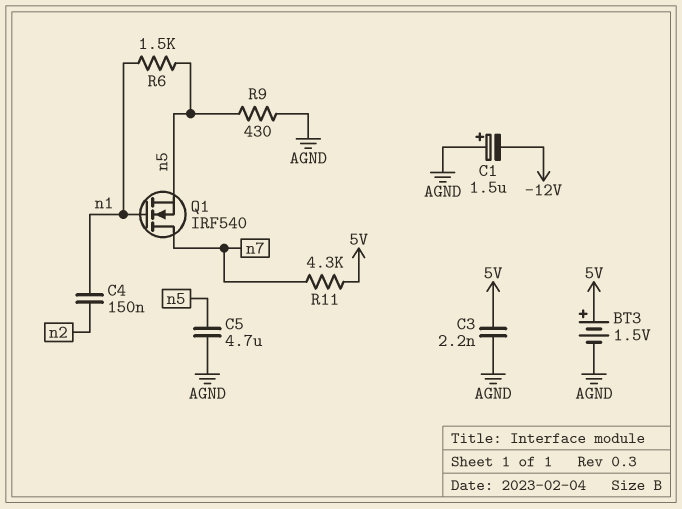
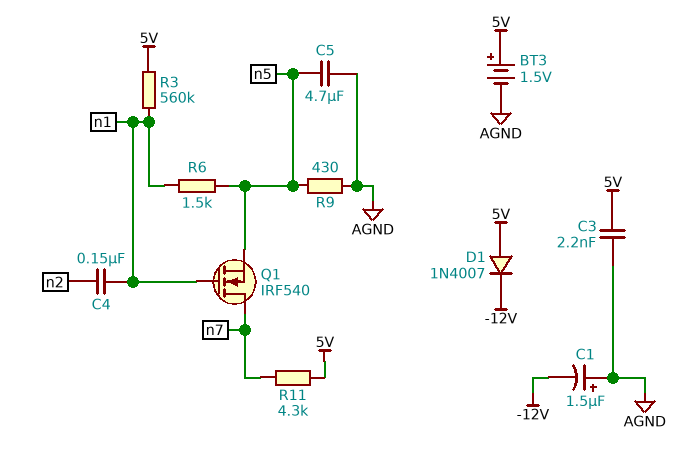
D1: none -> diode 1N4007 (A 5V, K -12V)
R3: none -> 560k (5V, n1)

